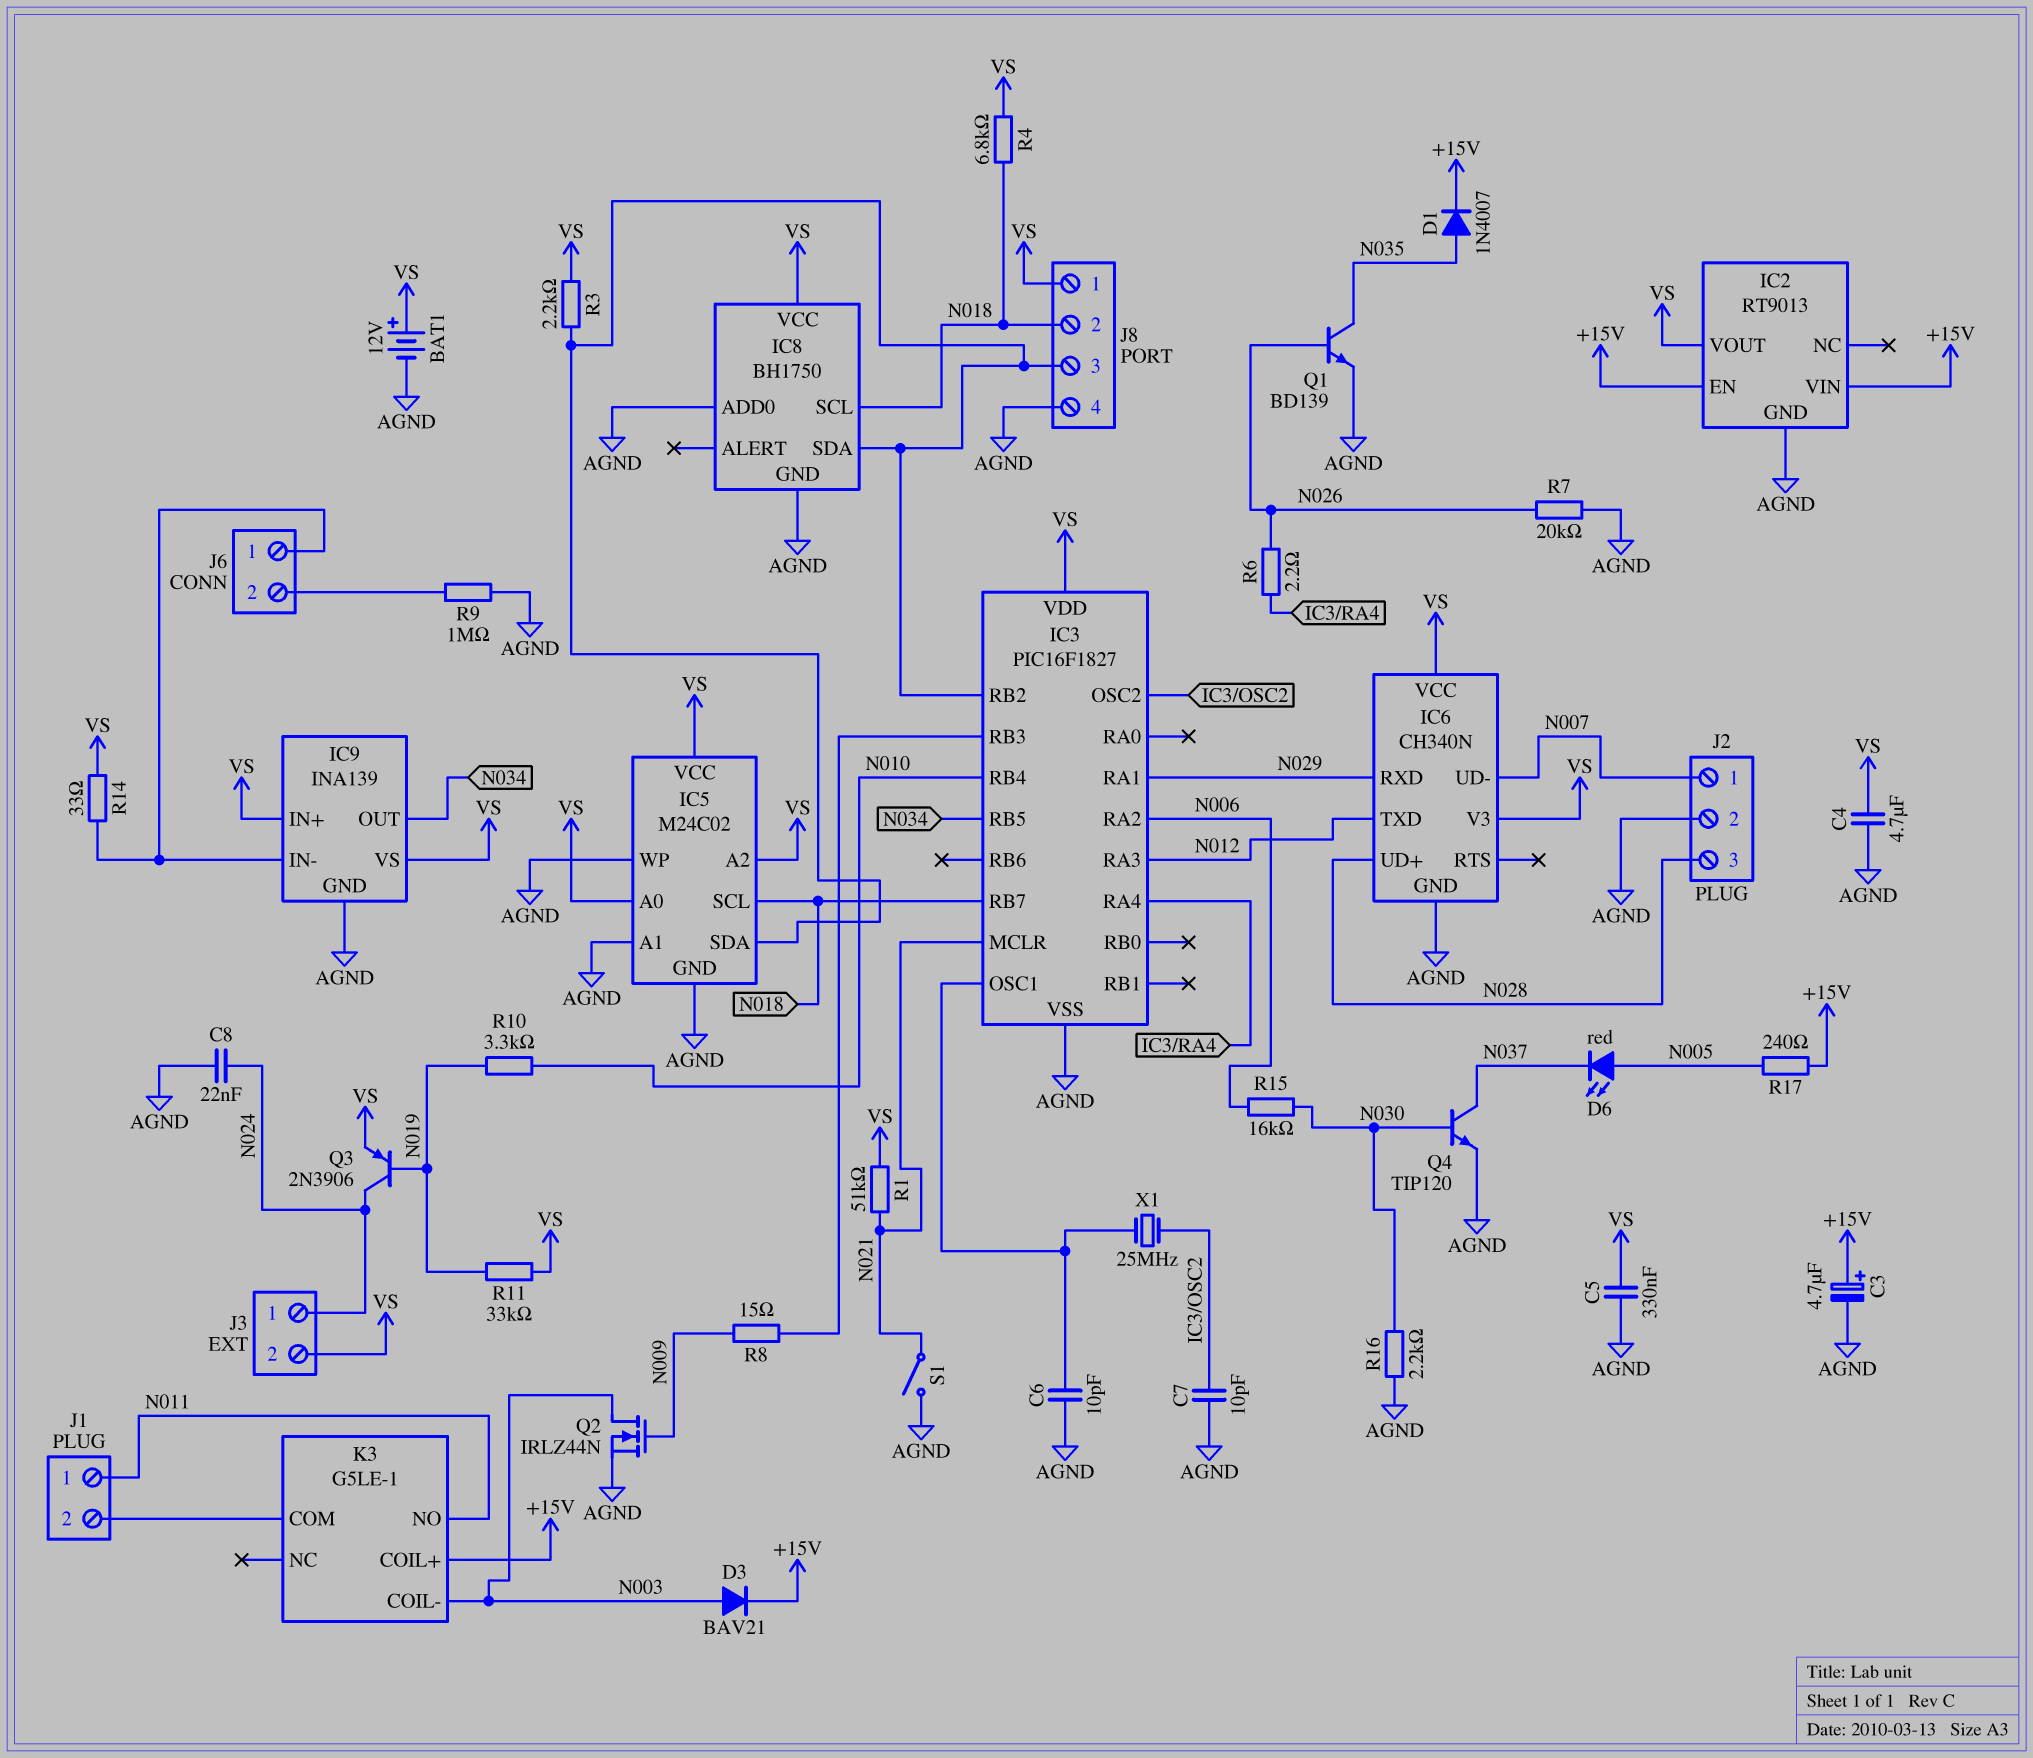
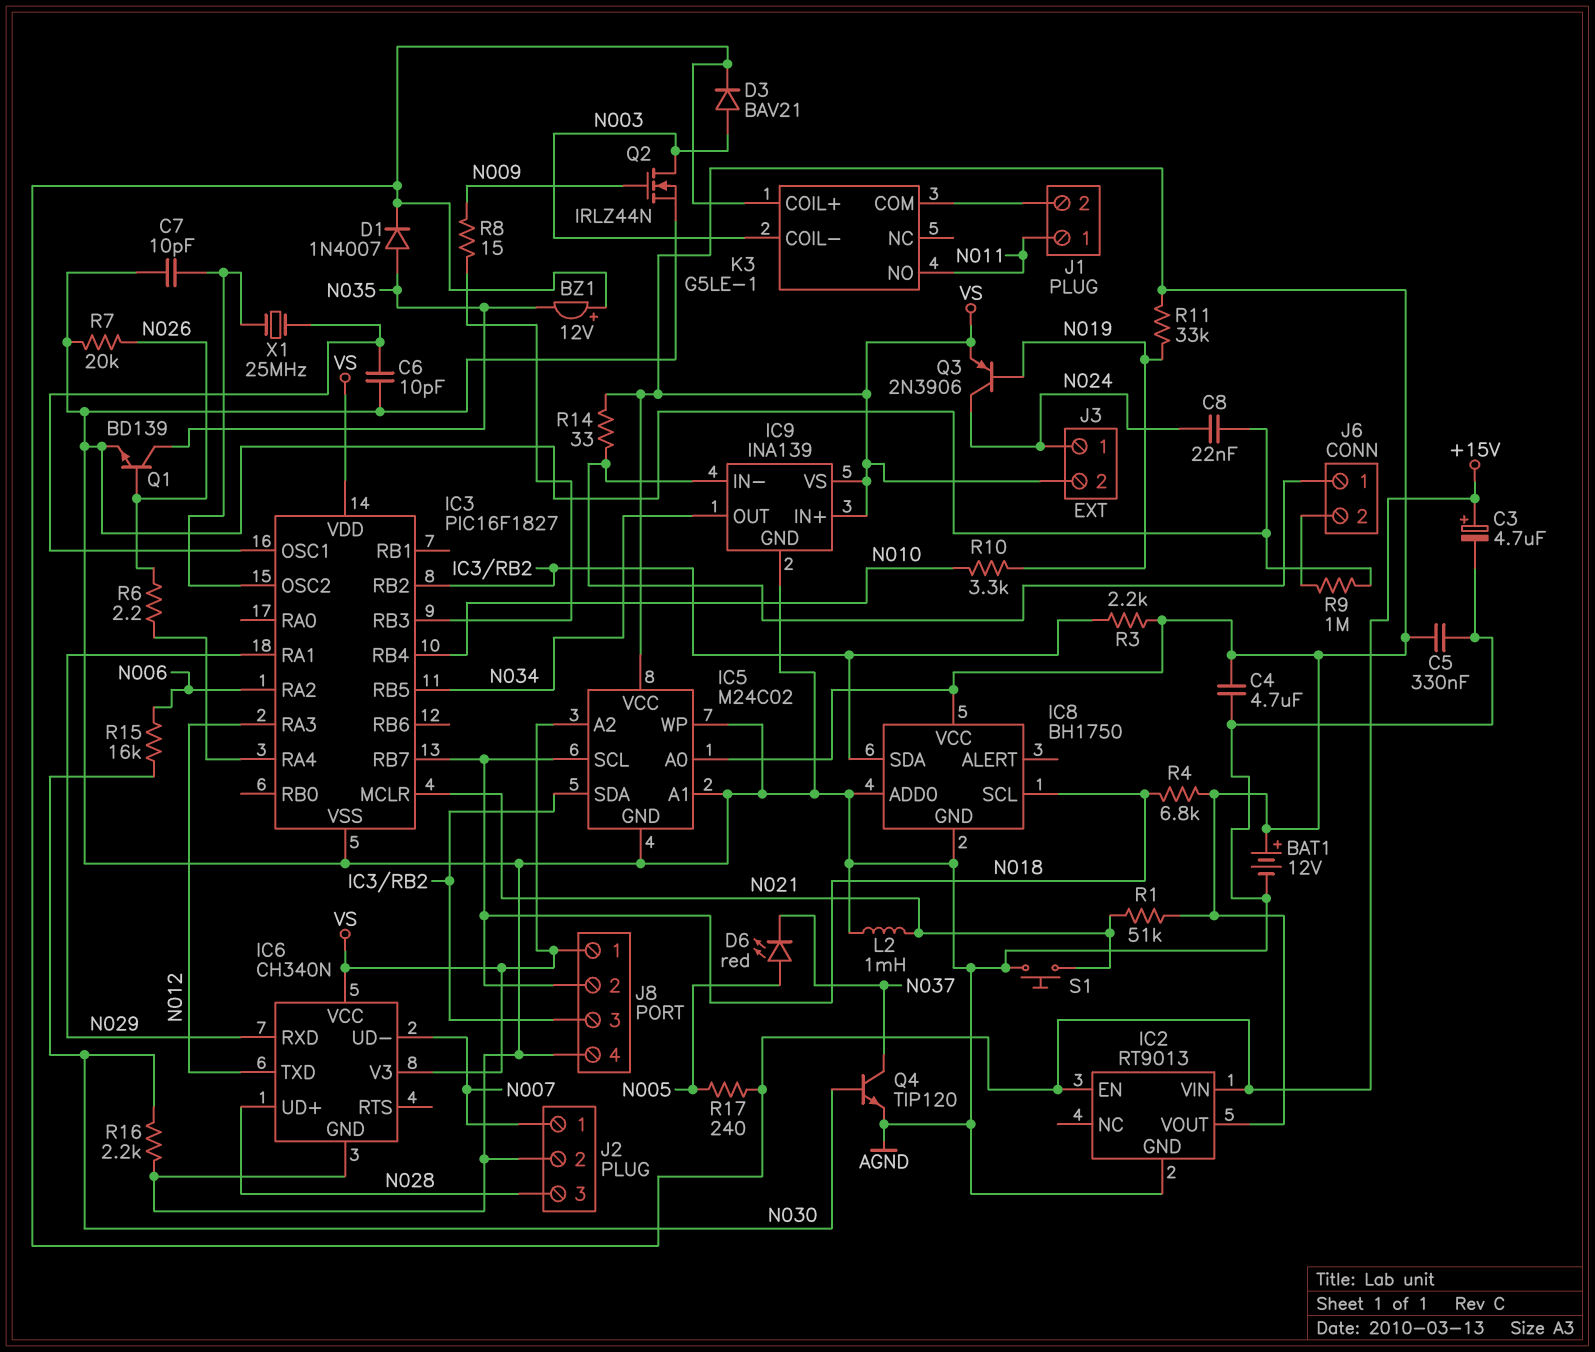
BZ1: none -> buzzer 12V (plus +15V, minus N035)
L2: none -> 1mH (AGND, N021)
S1: switch (AGND, N021) -> button (AGND, N021)

